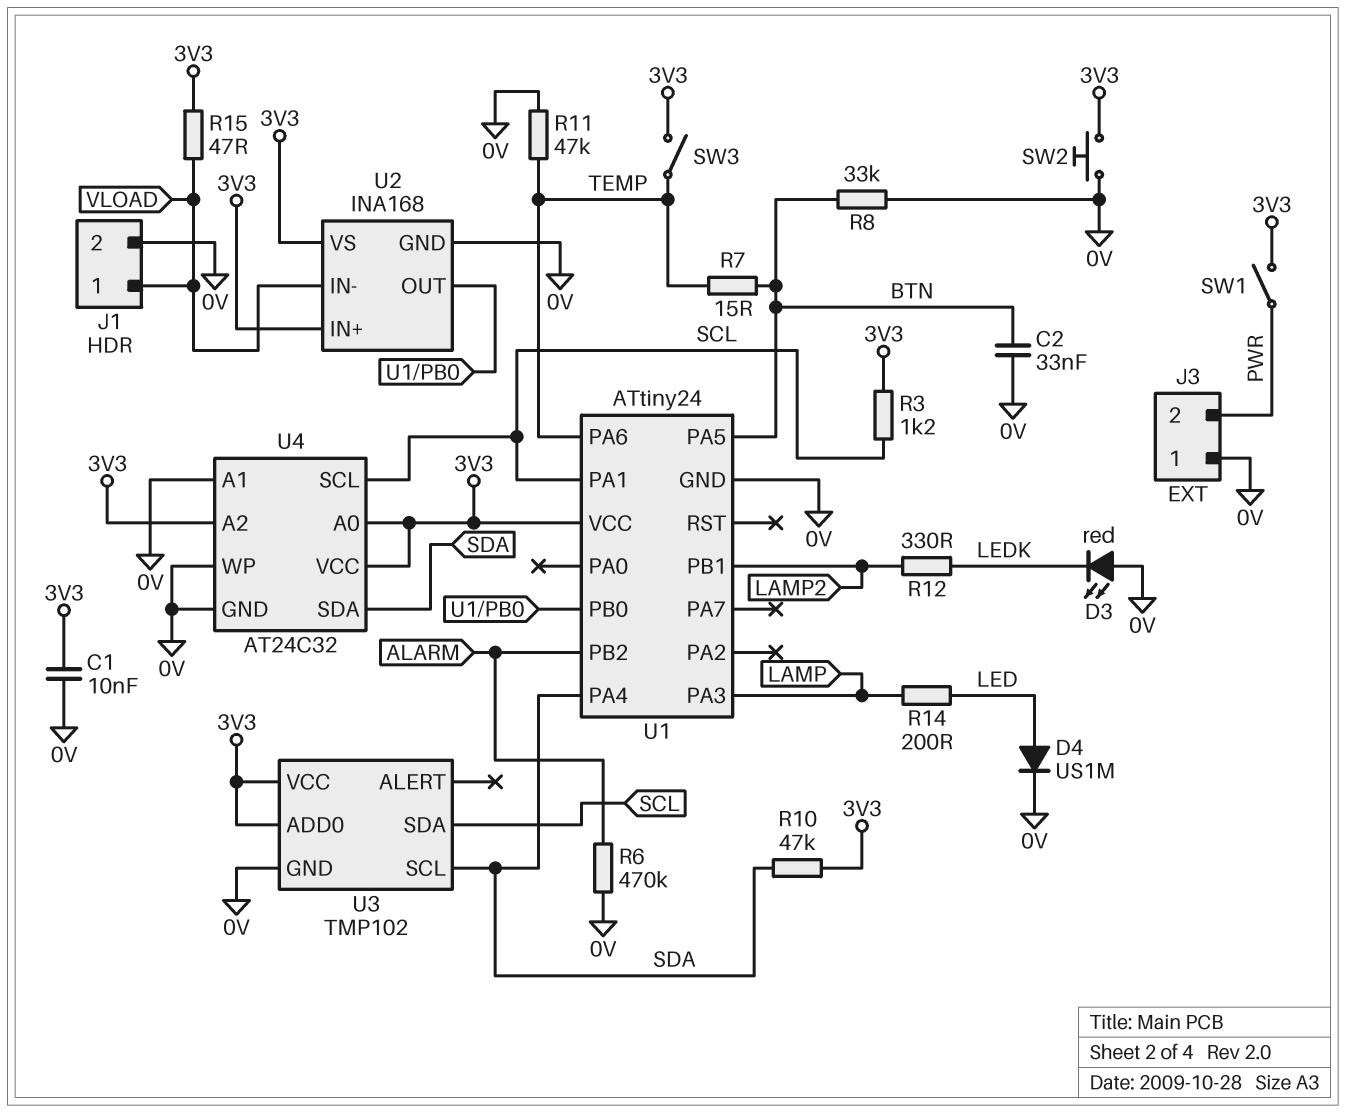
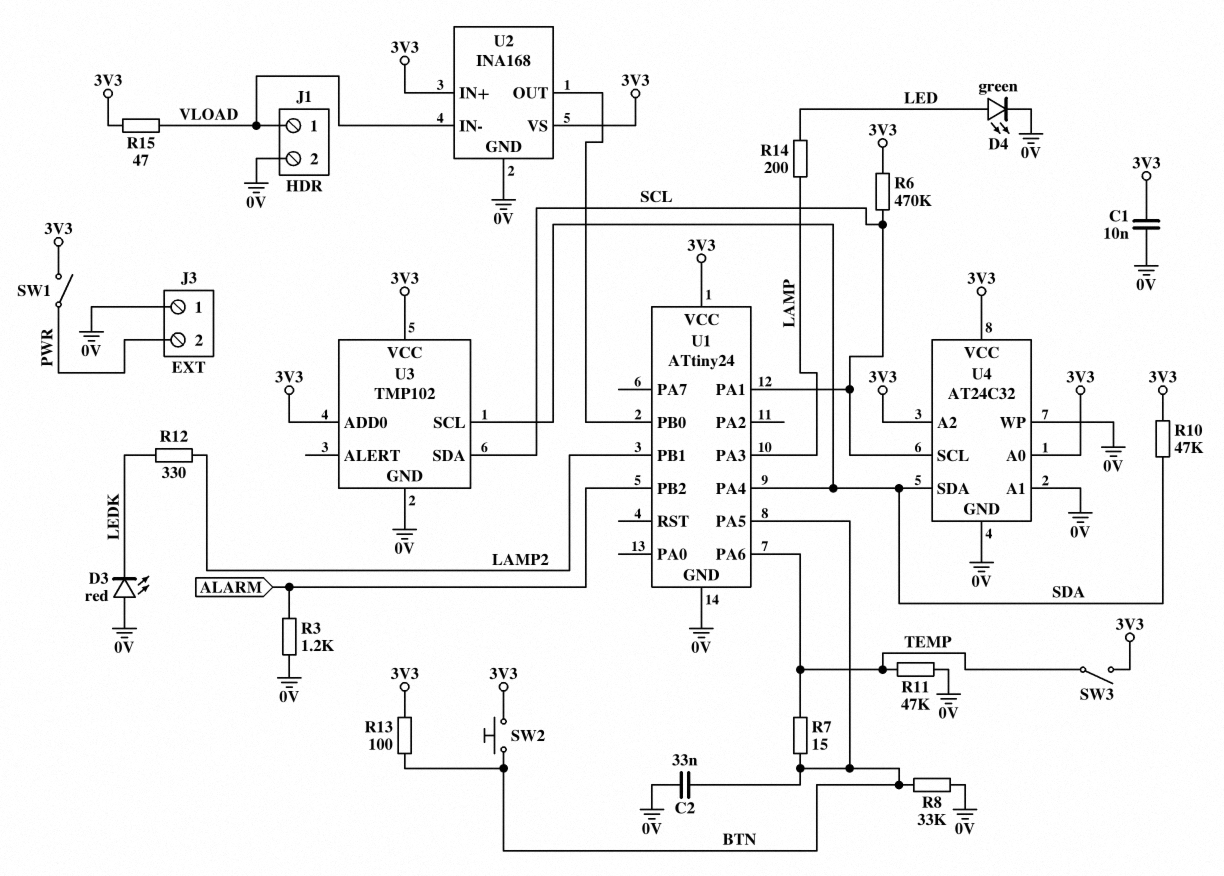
D4: diode US1M (A LED, K 0V) -> LED green (A LED, K 0V)
R3: 1.2k (3V3, SCL) -> 1.2k (0V, ALARM)
R6: 470k (0V, ALARM) -> 470k (3V3, SCL)
R13: none -> 100 (3V3, BTN)
SW2: button (0V, 3V3) -> button (3V3, BTN)

